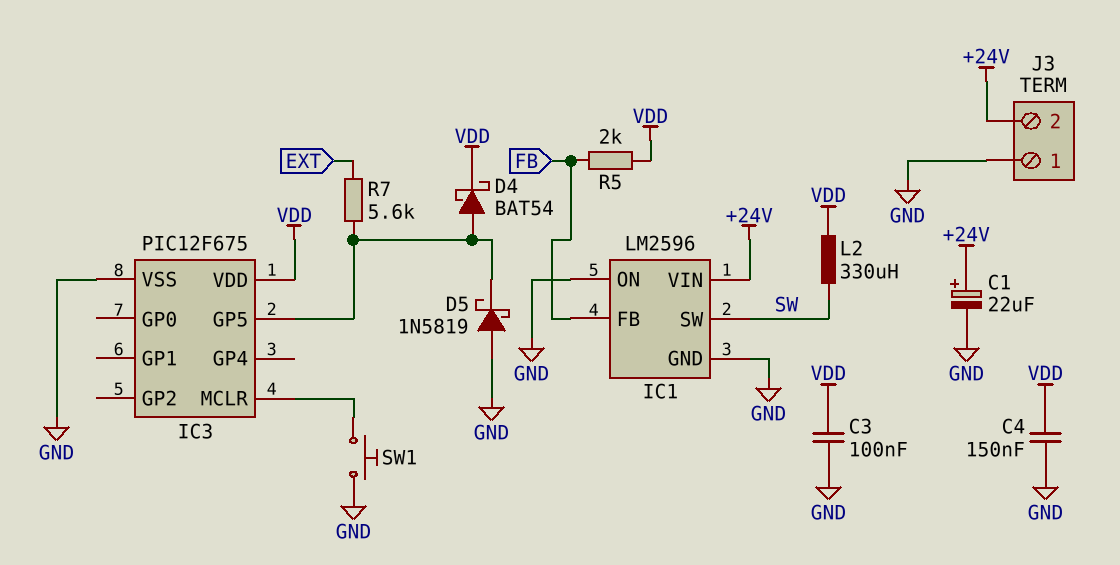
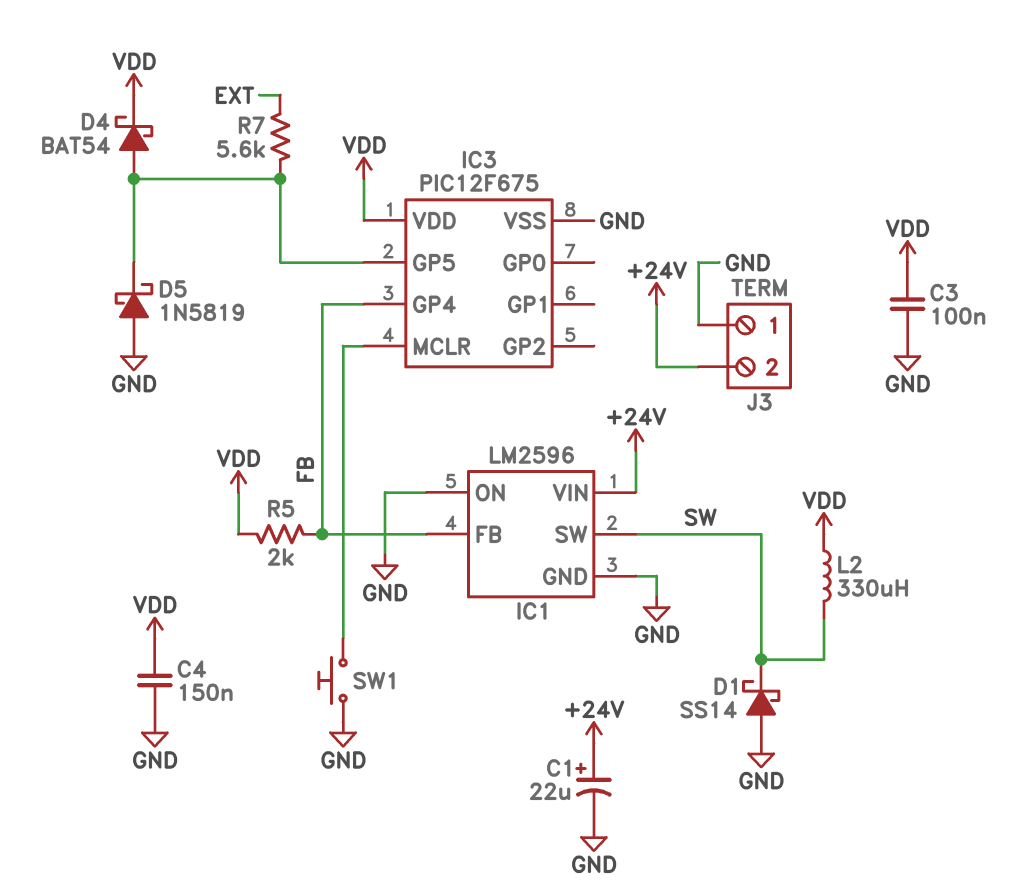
D1: none -> schottky SS14 (A GND, K SW)
IC3 pin GP4: none -> FB

